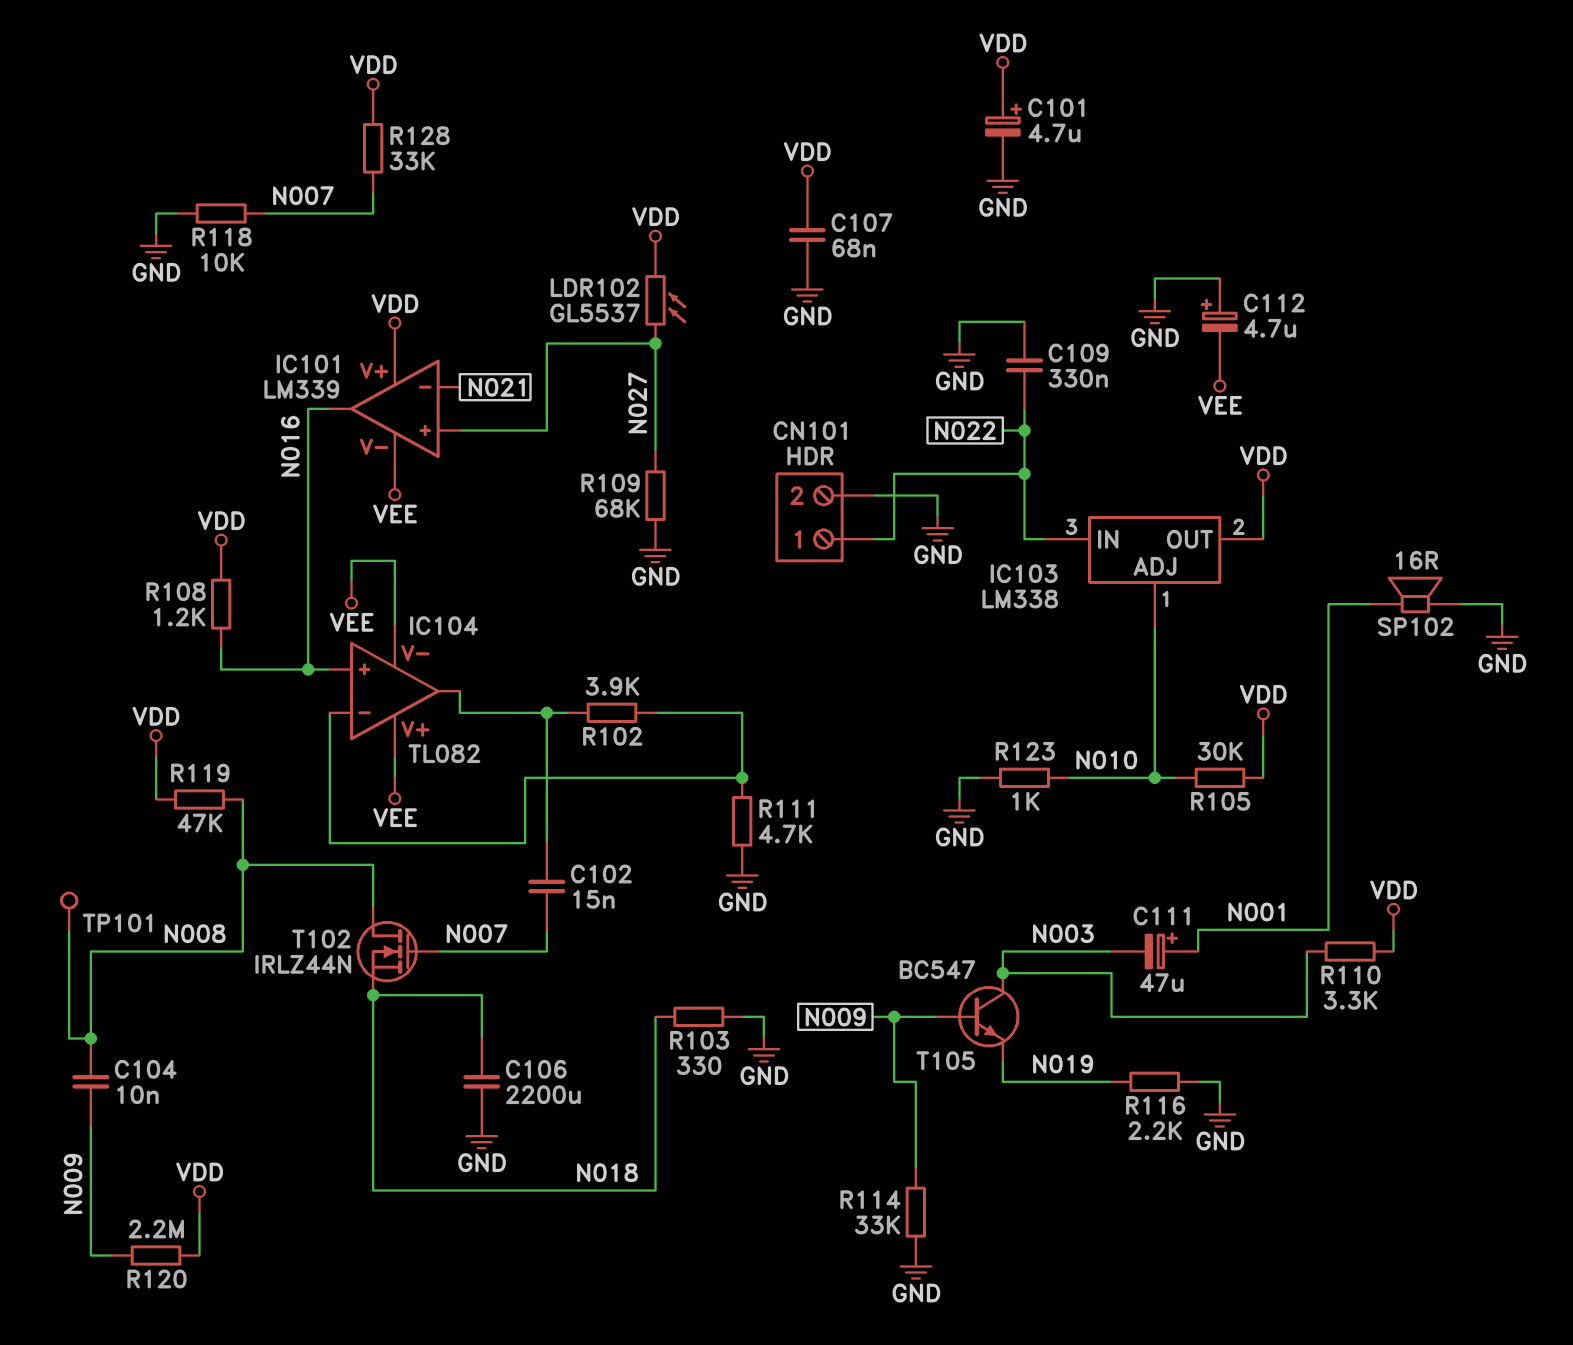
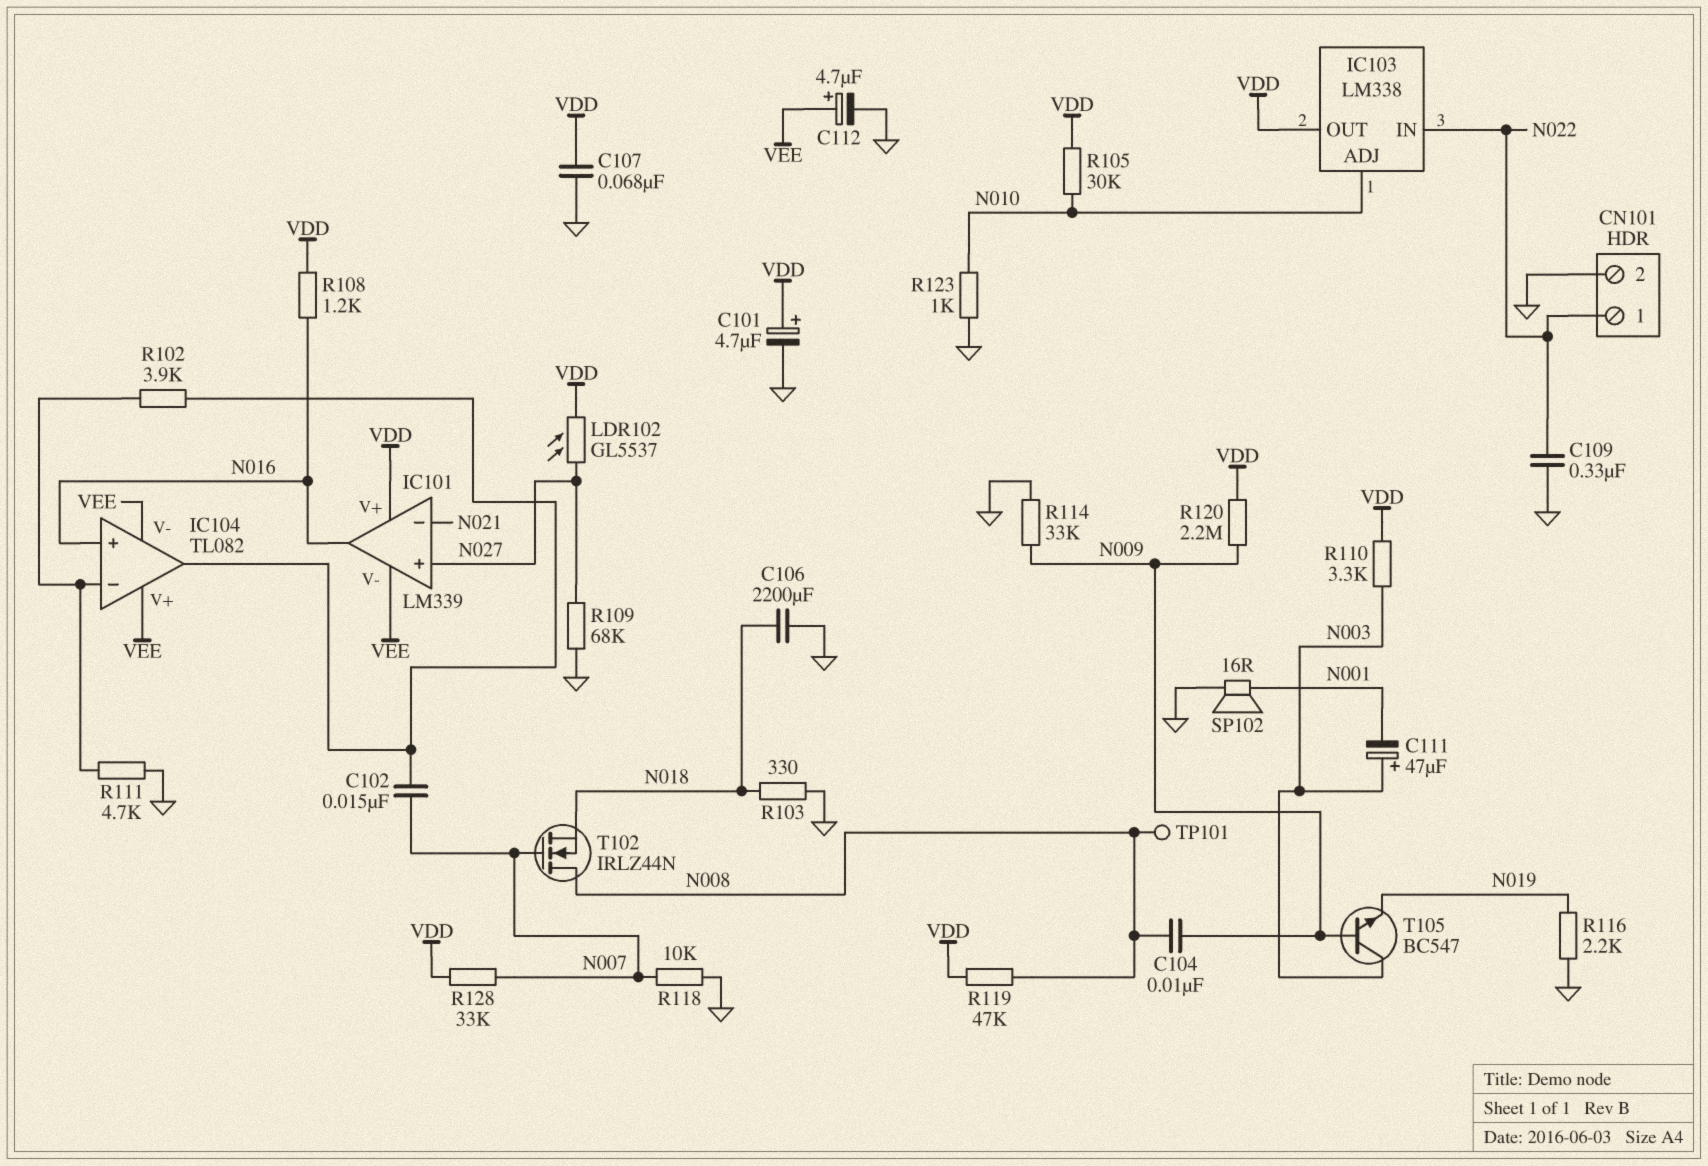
C111: 47uF (plus N001, minus N003) -> 47uF (plus N003, minus N001)
C112: 4.7uF (plus GND, minus VEE) -> 4.7uF (plus VEE, minus GND)

